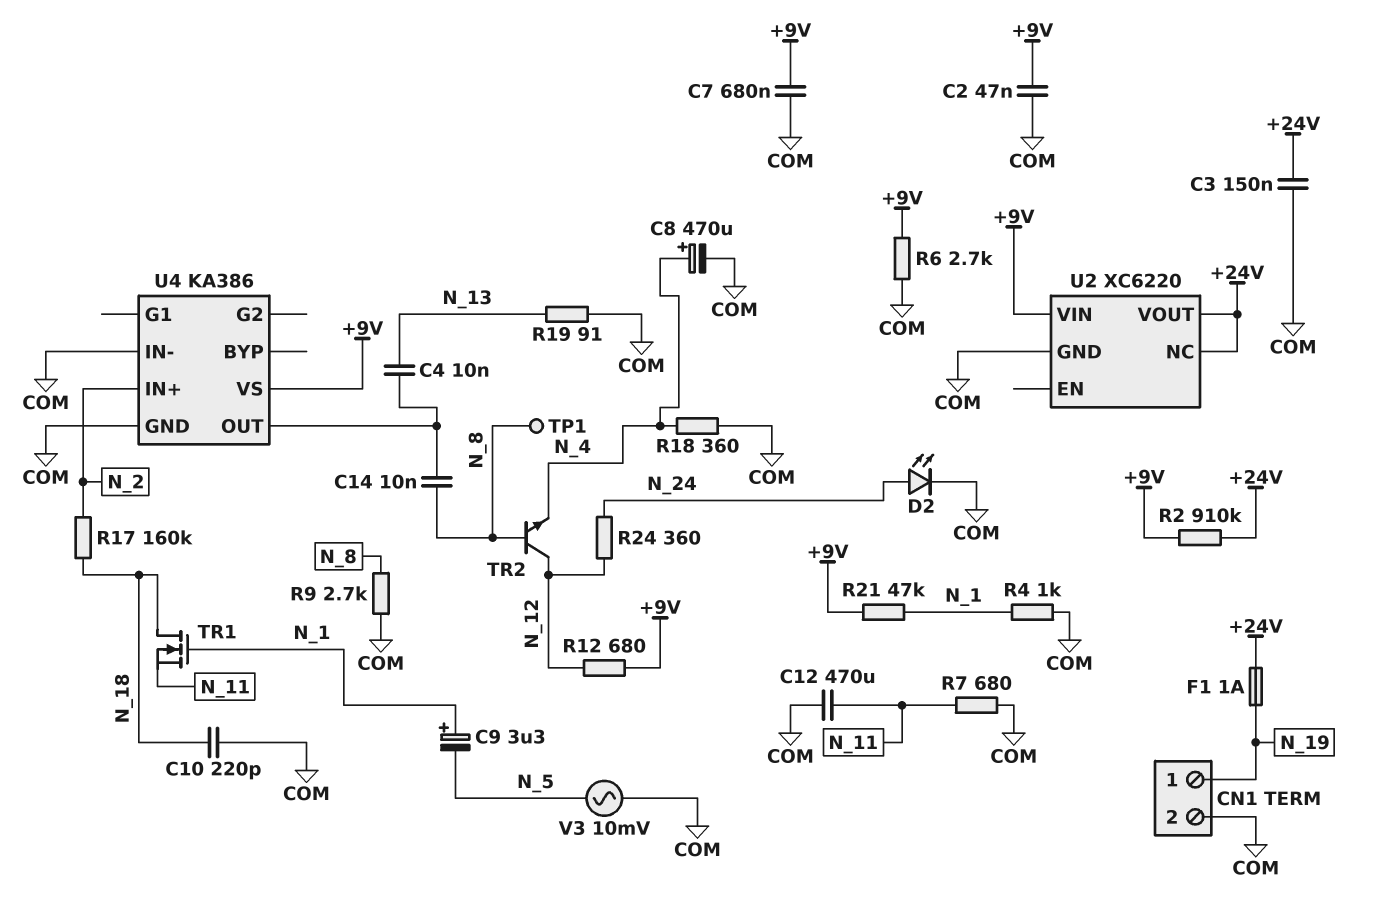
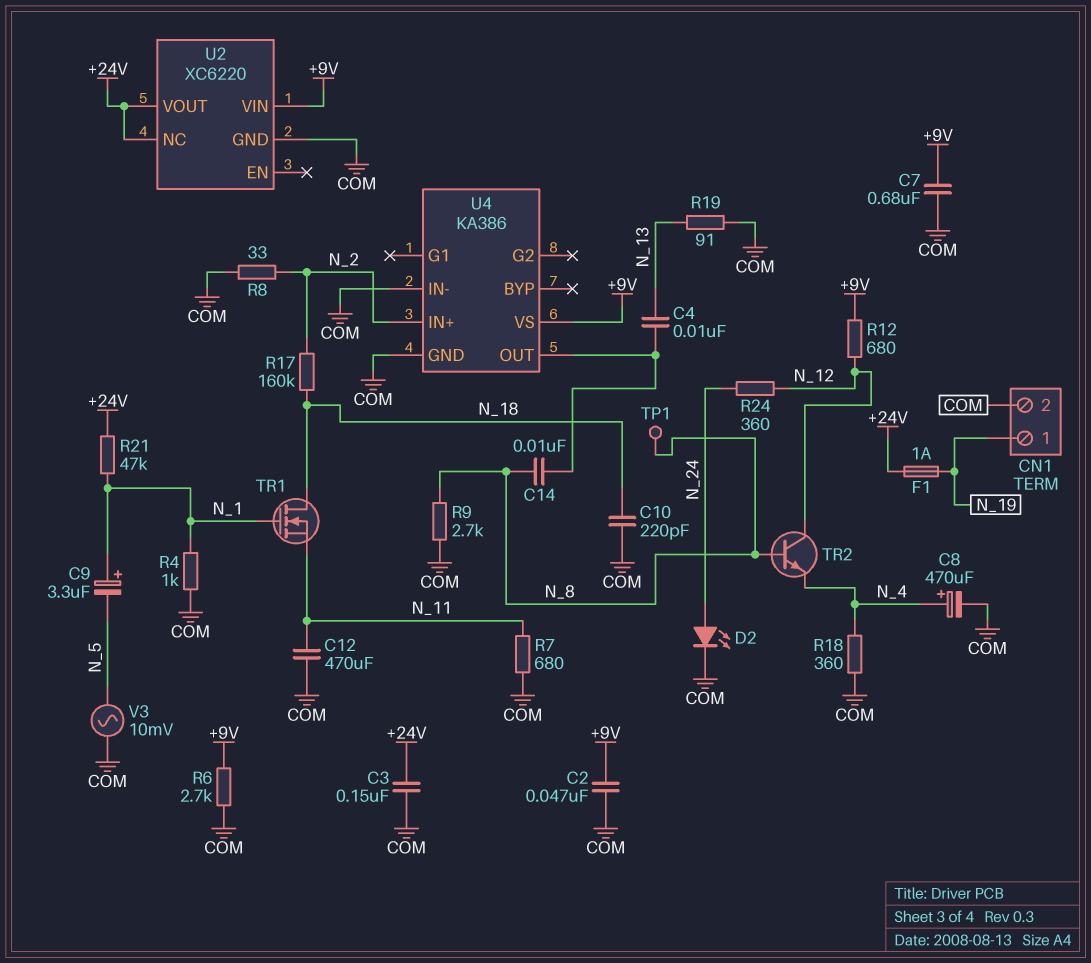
R2: 910k (+9V, +24V) -> none
R8: none -> 33 (COM, N_2)
R21: 47k (+9V, N_1) -> 47k (+24V, N_1)

